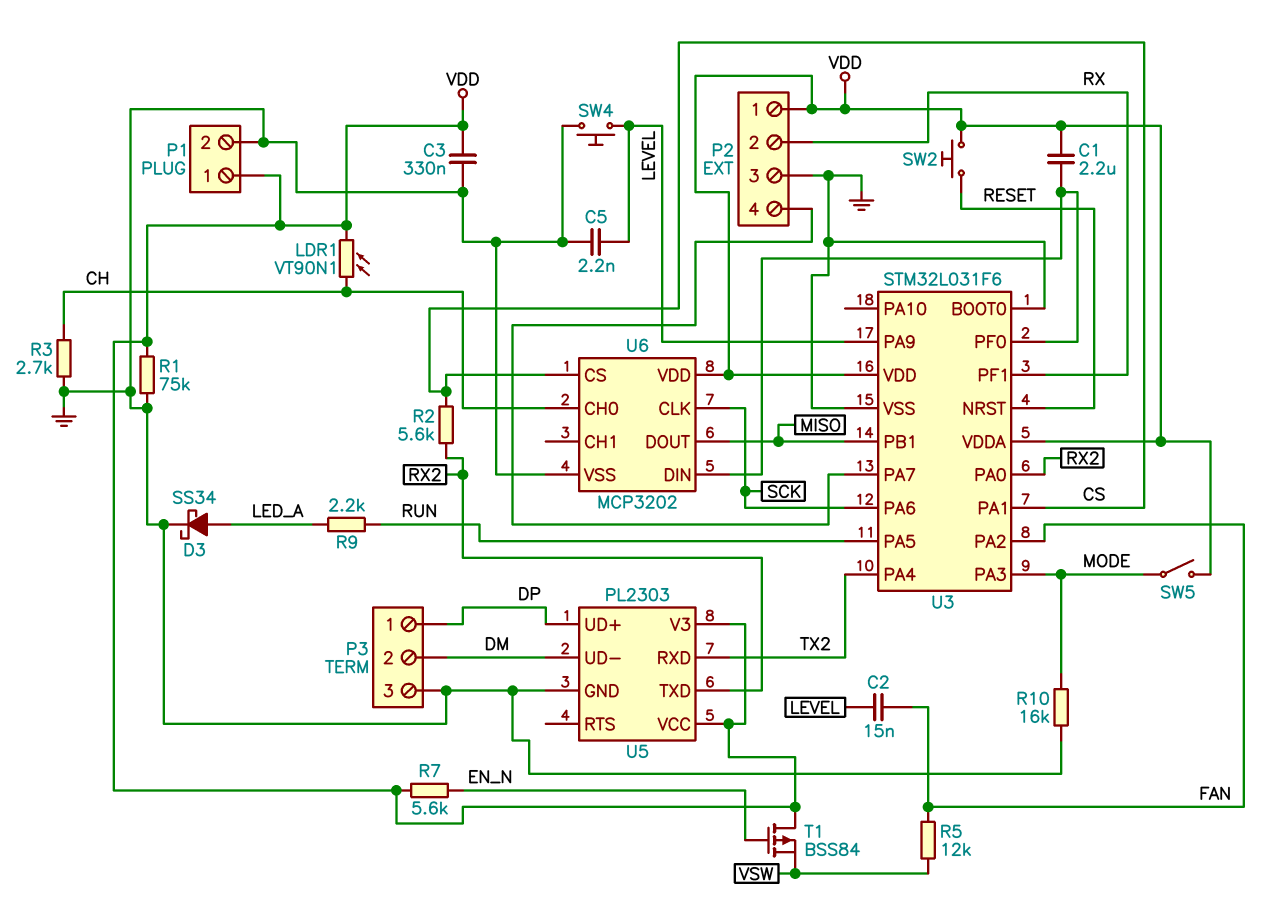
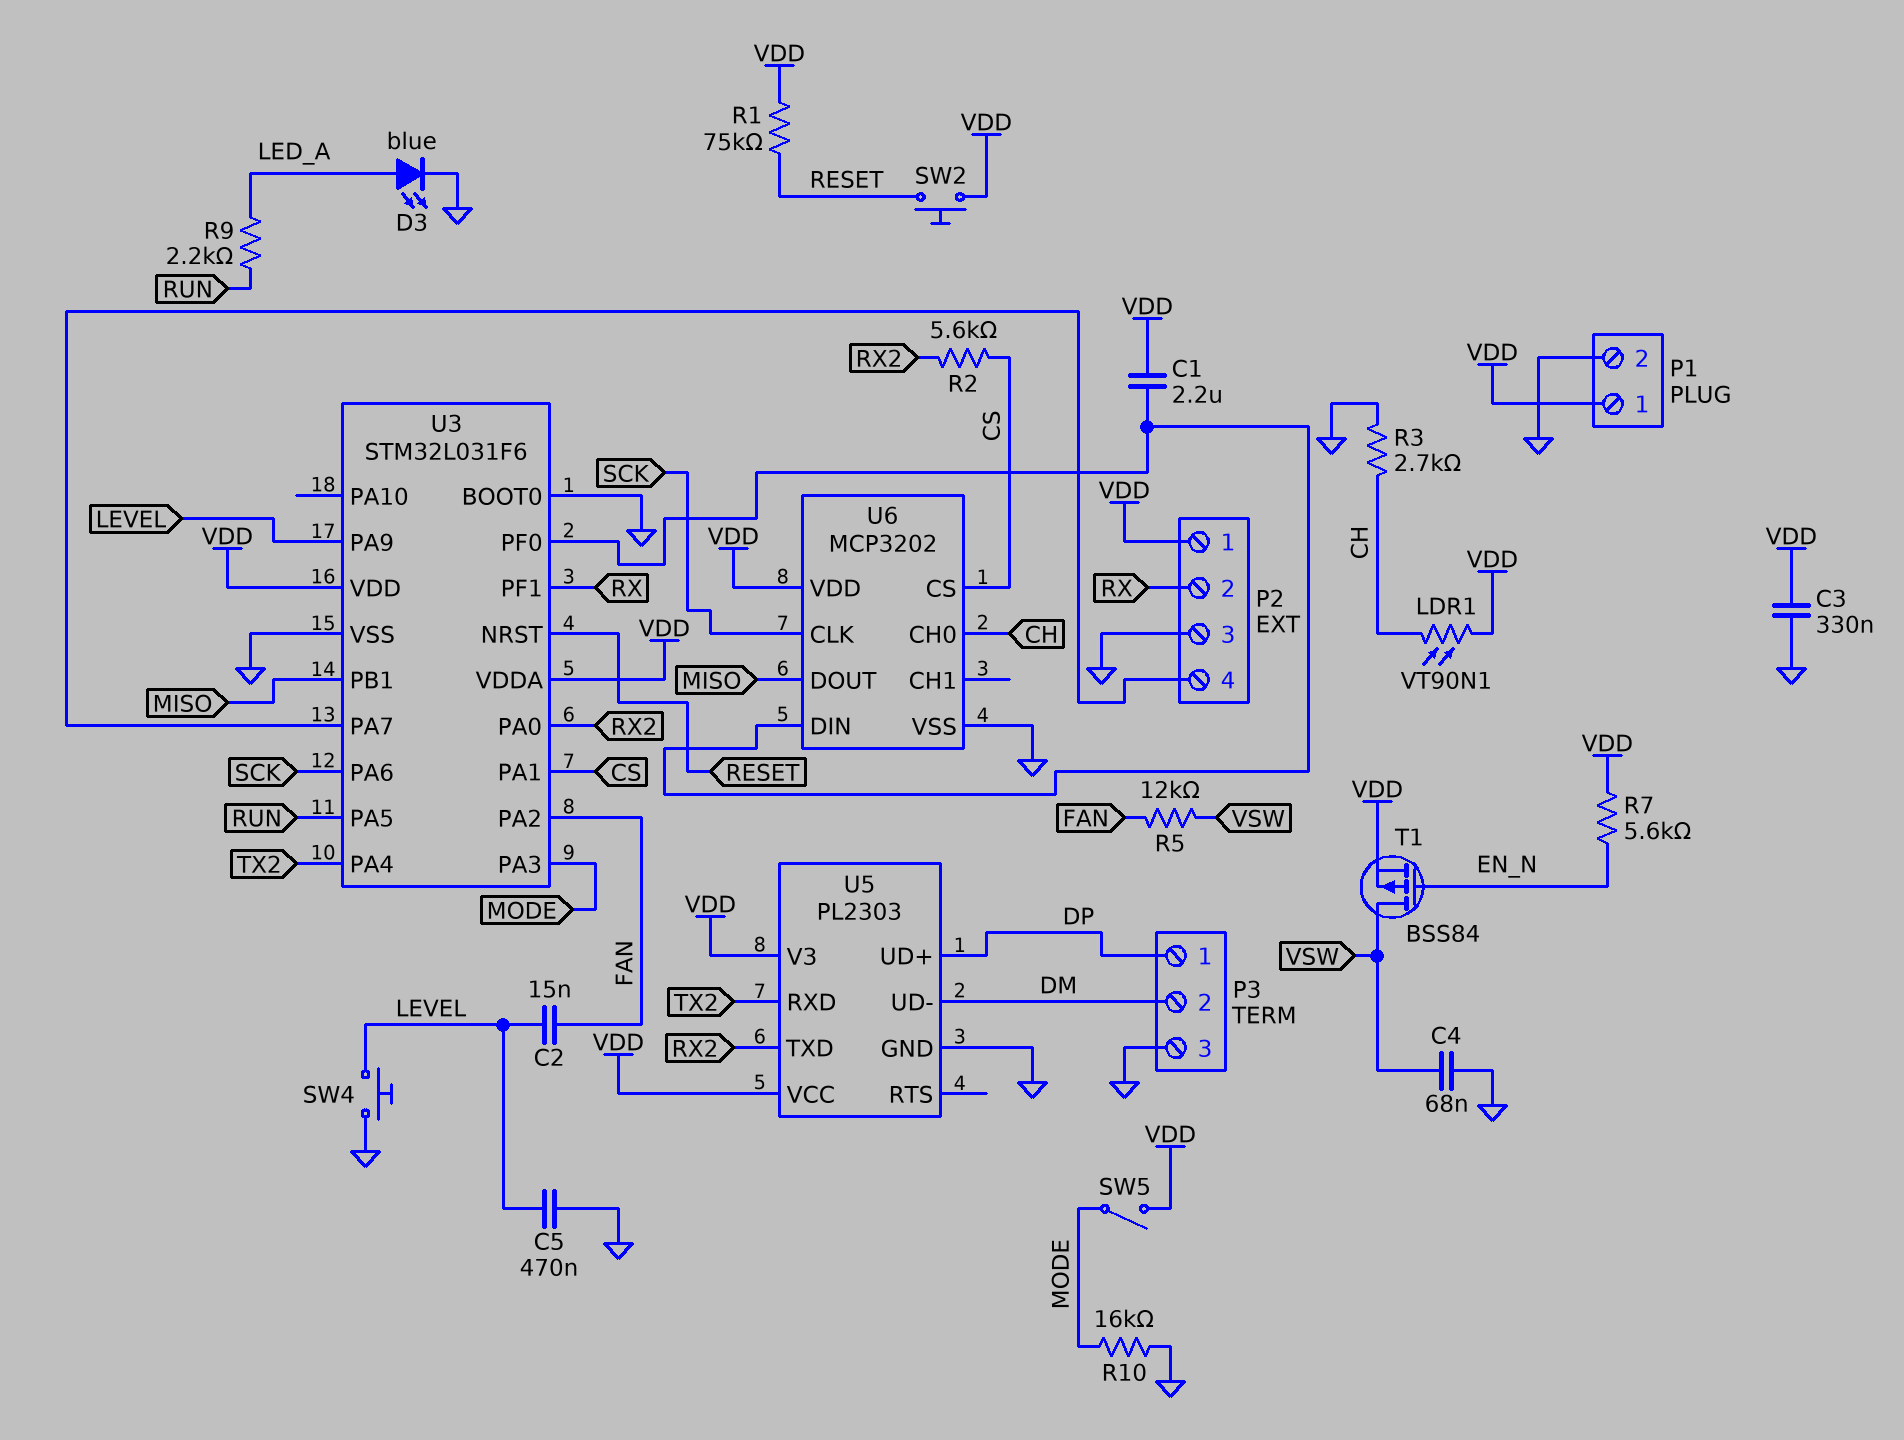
C4: none -> 68nF (GND, VSW)
C5: 2.2nF (GND, LEVEL) -> 470nF (GND, LEVEL)
D3: schottky SS34 (A LED_A, K GND) -> LED blue (A LED_A, K GND)
R1: 75k (GND, VDD) -> 75k (RESET, VDD)
T1: PMOS BSS84 (G EN_N, D VDD, S VSW) -> PMOS BSS84 (G EN_N, D VSW, S VDD)

